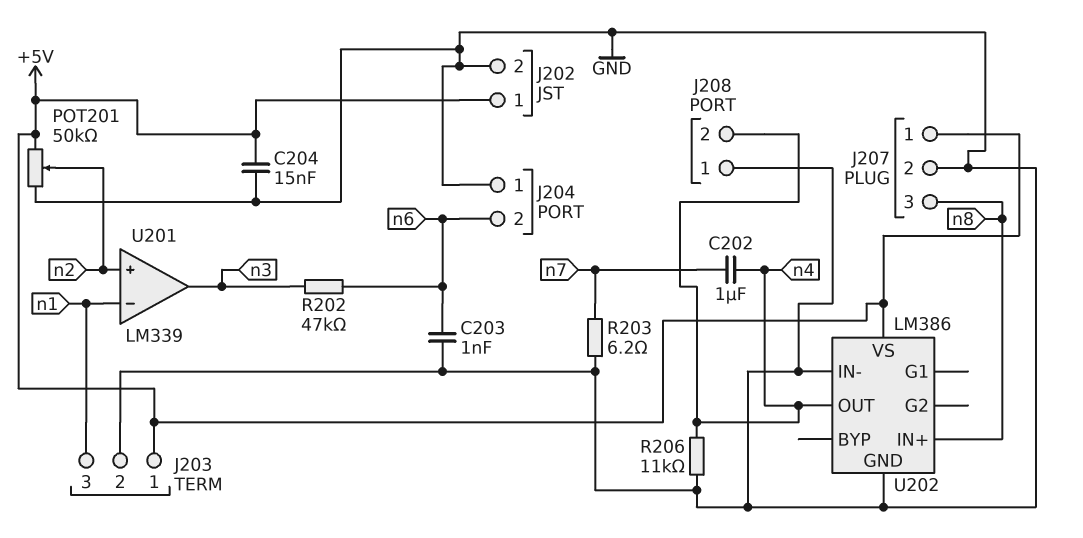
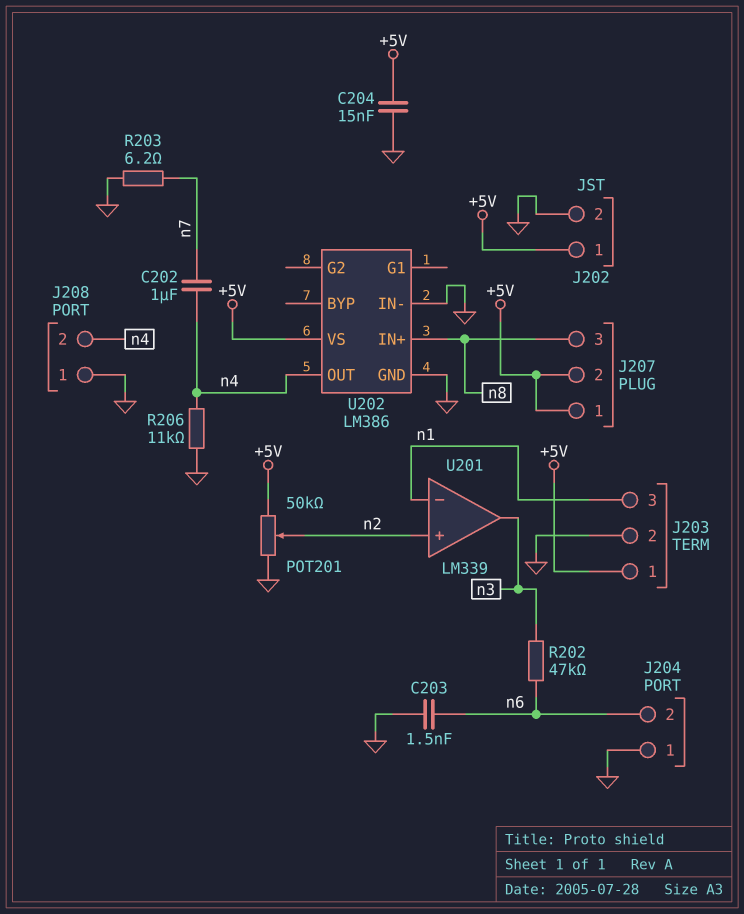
C203: 1nF (GND, n6) -> 1.5nF (GND, n6)
J207 pin 2: GND -> +5V

